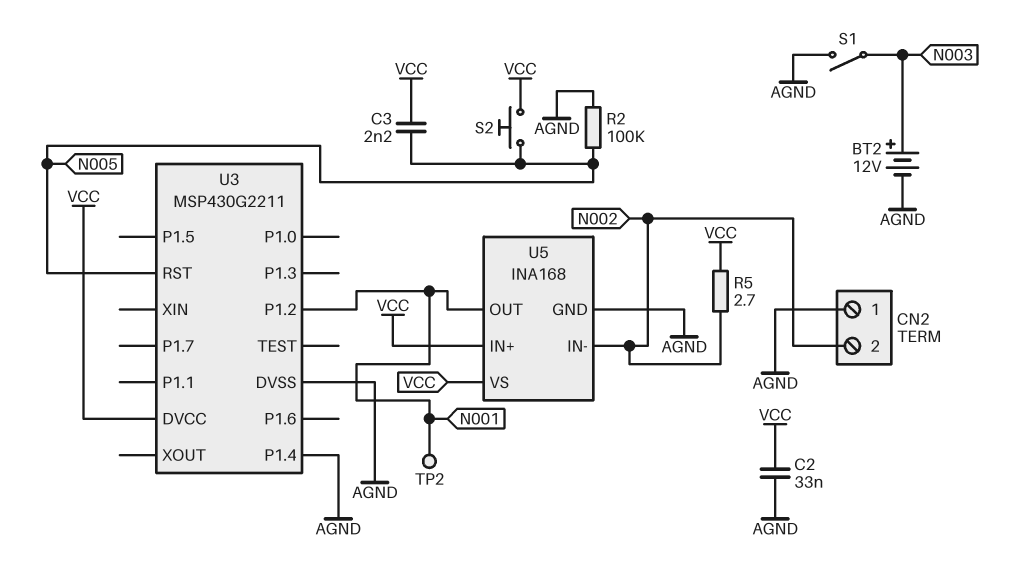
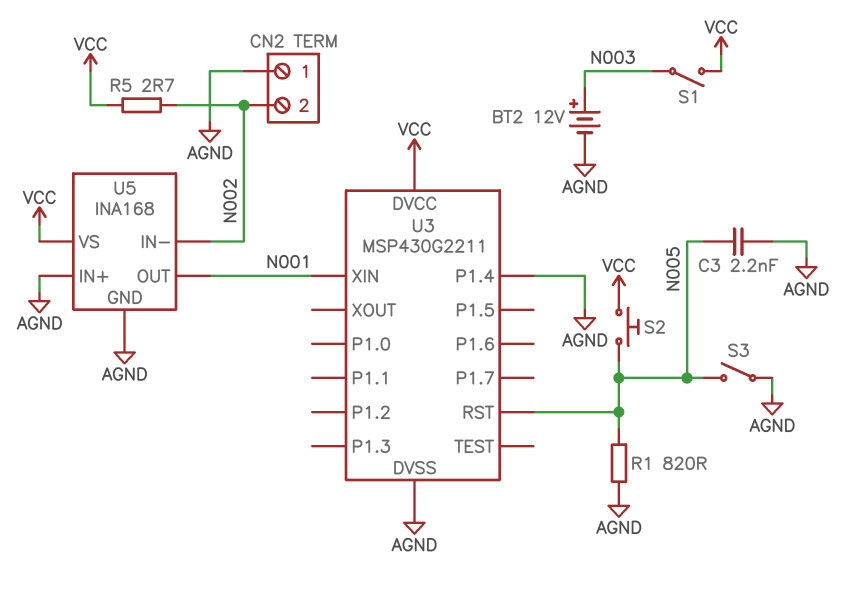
C2: 33nF (AGND, VCC) -> none
C3: 2.2nF (N005, VCC) -> 2.2nF (AGND, N005)
R1: none -> 820 (AGND, N005)
R2: 100k (AGND, N005) -> none
S1: switch (AGND, N003) -> switch (N003, VCC)
S3: none -> switch (AGND, N005)
TP2: test point (N001) -> none
U3 pin P1.2: N001 -> none
U3 pin XIN: none -> N001
U5 pin IN+: VCC -> AGND

